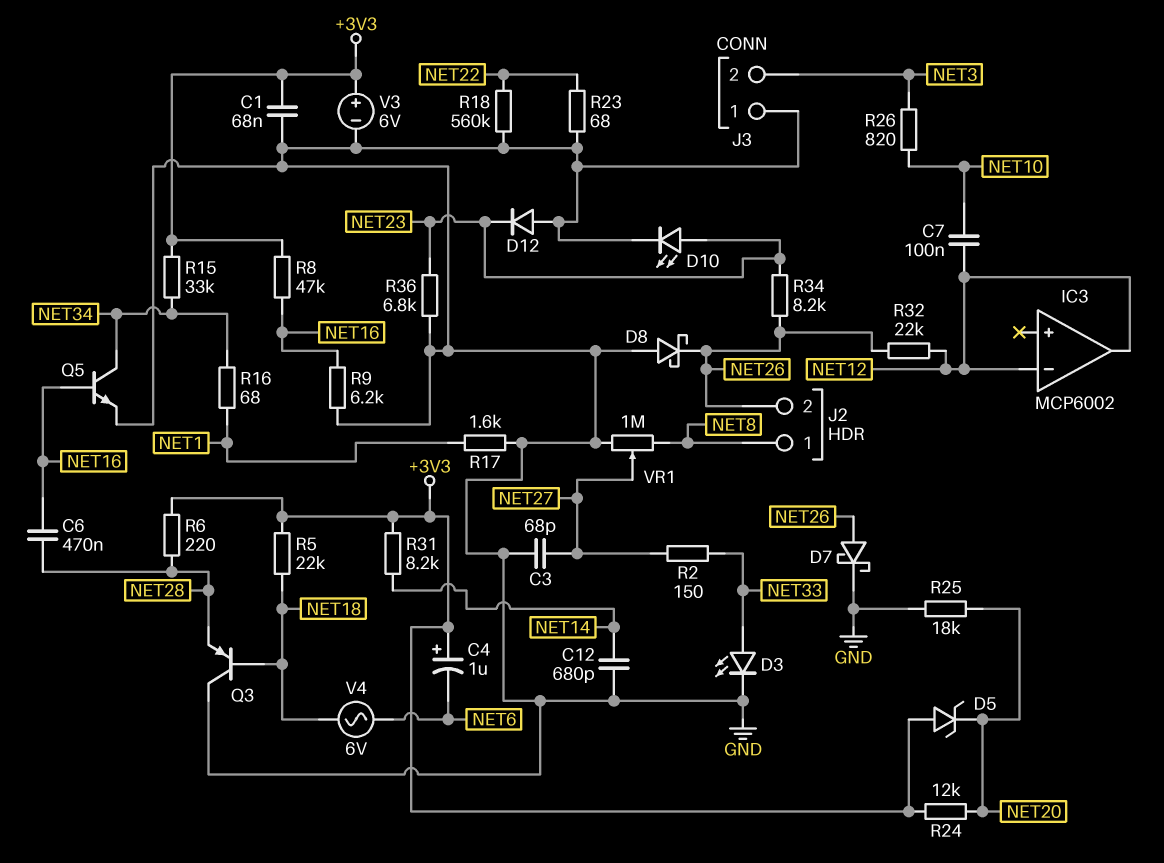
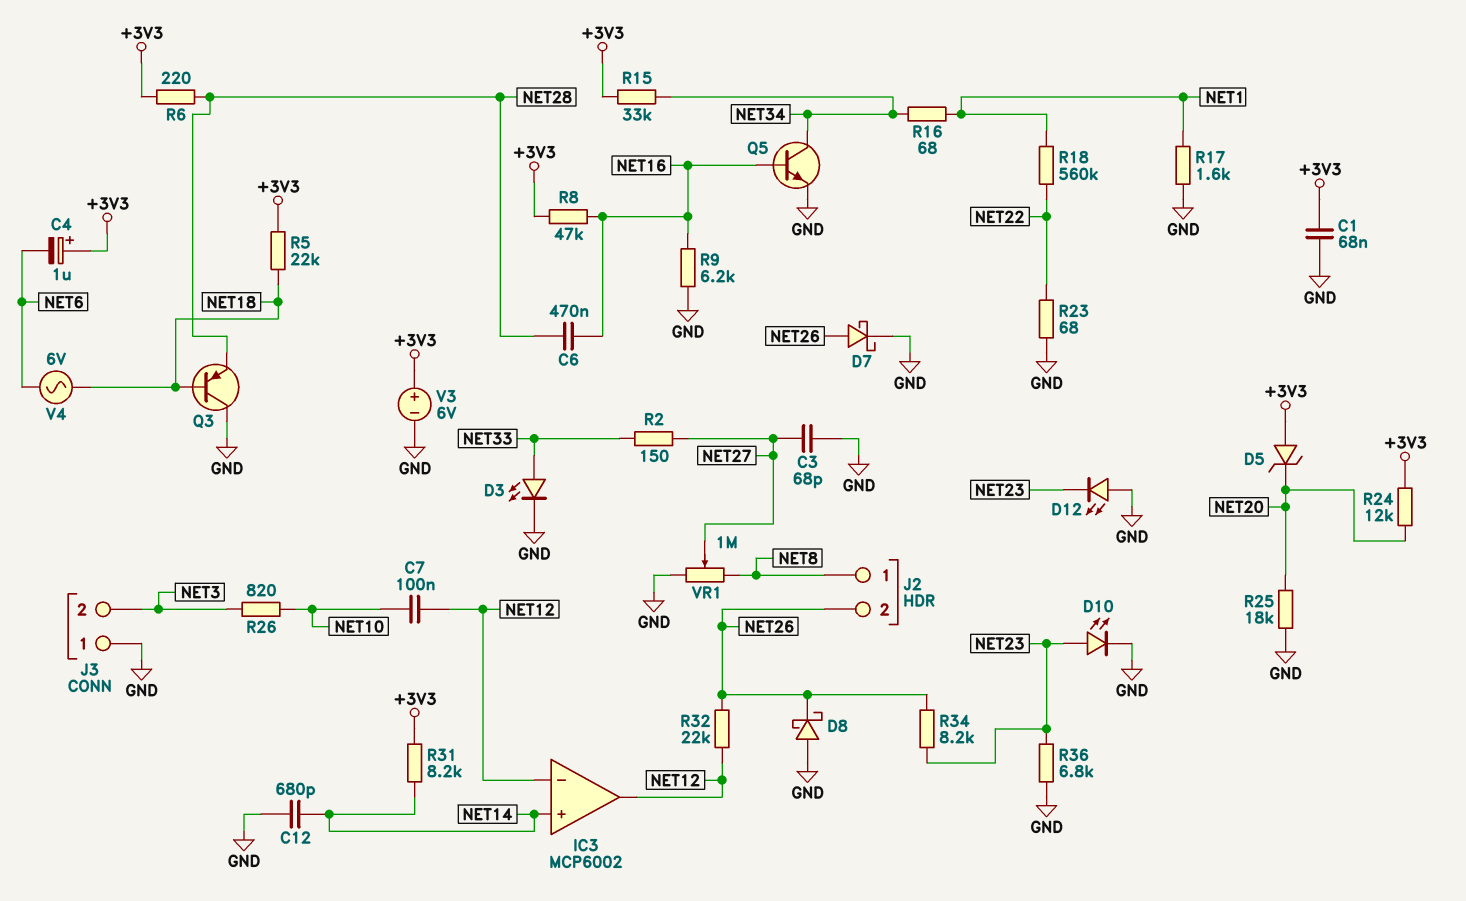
D12: diode (A GND, K NET23) -> LED (A GND, K NET23)
IC3 pin in+: none -> NET14
R18: 560k (GND, NET22) -> 560k (NET1, NET22)

